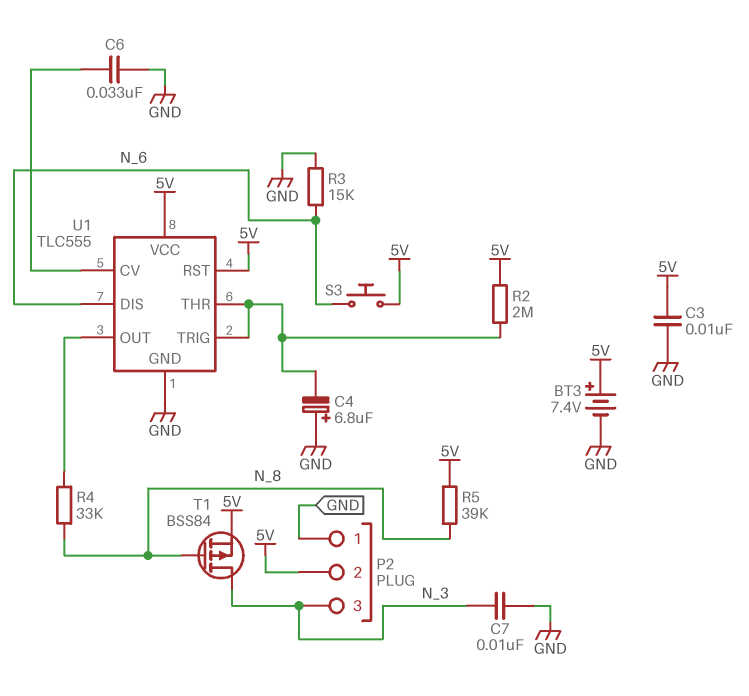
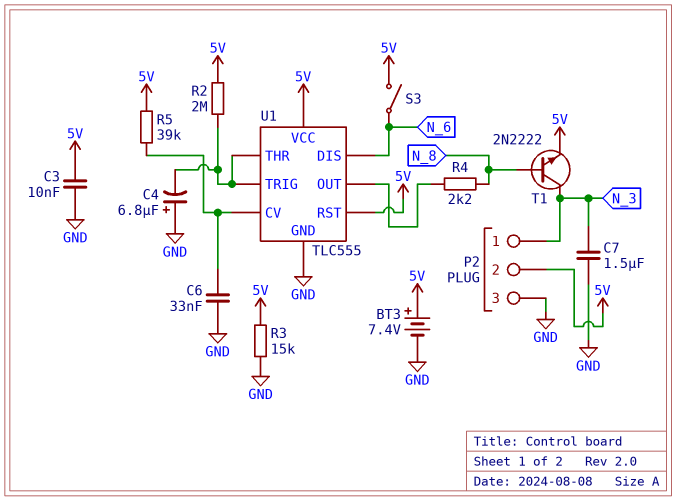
C7: 10nF (GND, N_3) -> 1.5uF (GND, N_3)
P2 pin 1: GND -> N_3
P2 pin 3: N_3 -> GND
R3: 15k (GND, N_6) -> 15k (5V, GND)
R4: 33k (N_8, U1/OUT) -> 2.2k (N_8, U1/OUT)
R5: 39k (5V, N_8) -> 39k (5V, U1/CV)
S3: button (5V, N_6) -> switch (5V, N_6)
T1: PMOS BSS84 (G N_8, D N_3, S 5V) -> NPN 2N2222 (B N_8, C N_3, E 5V)

